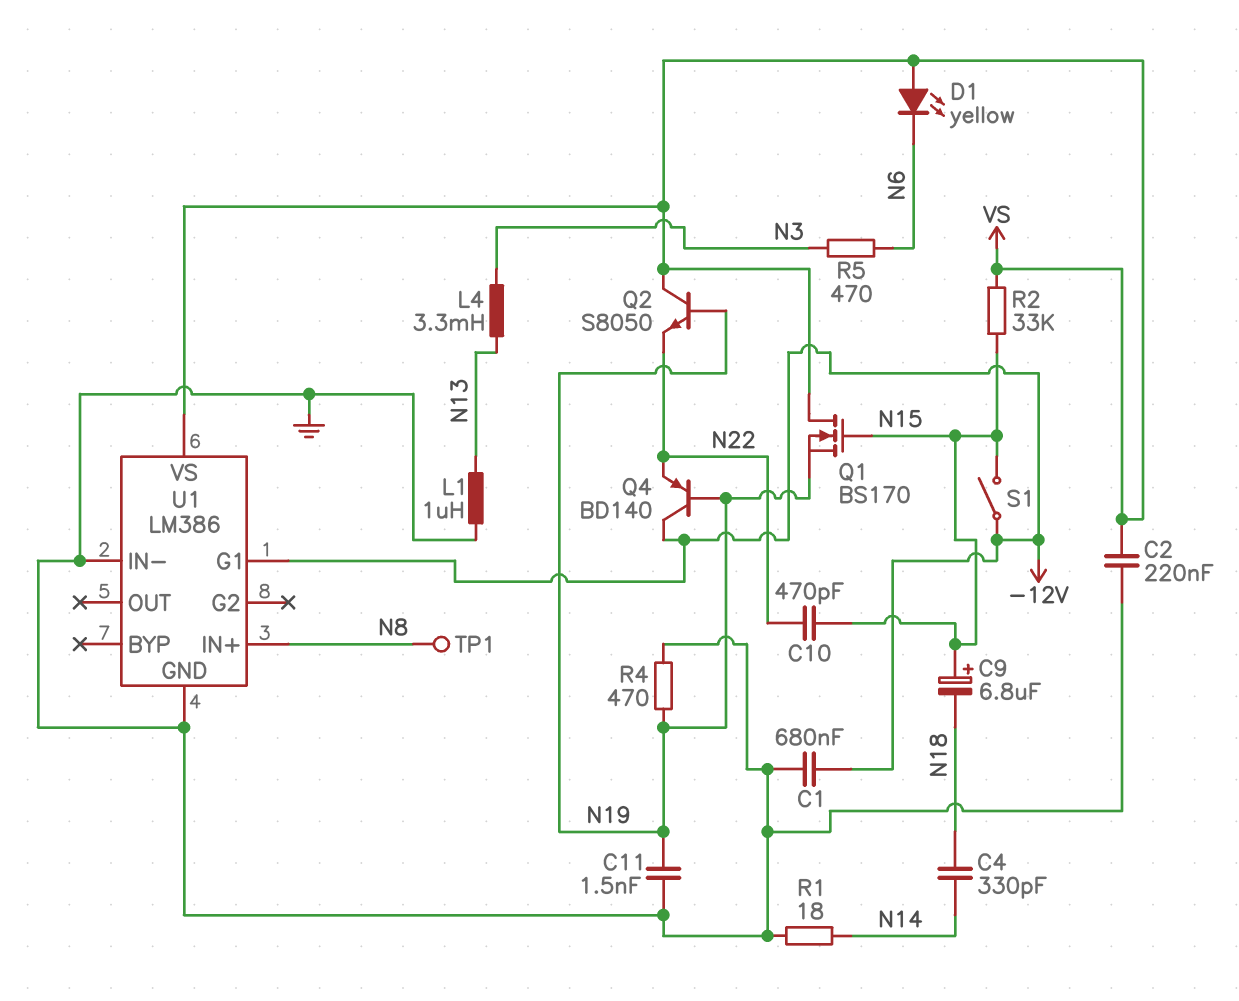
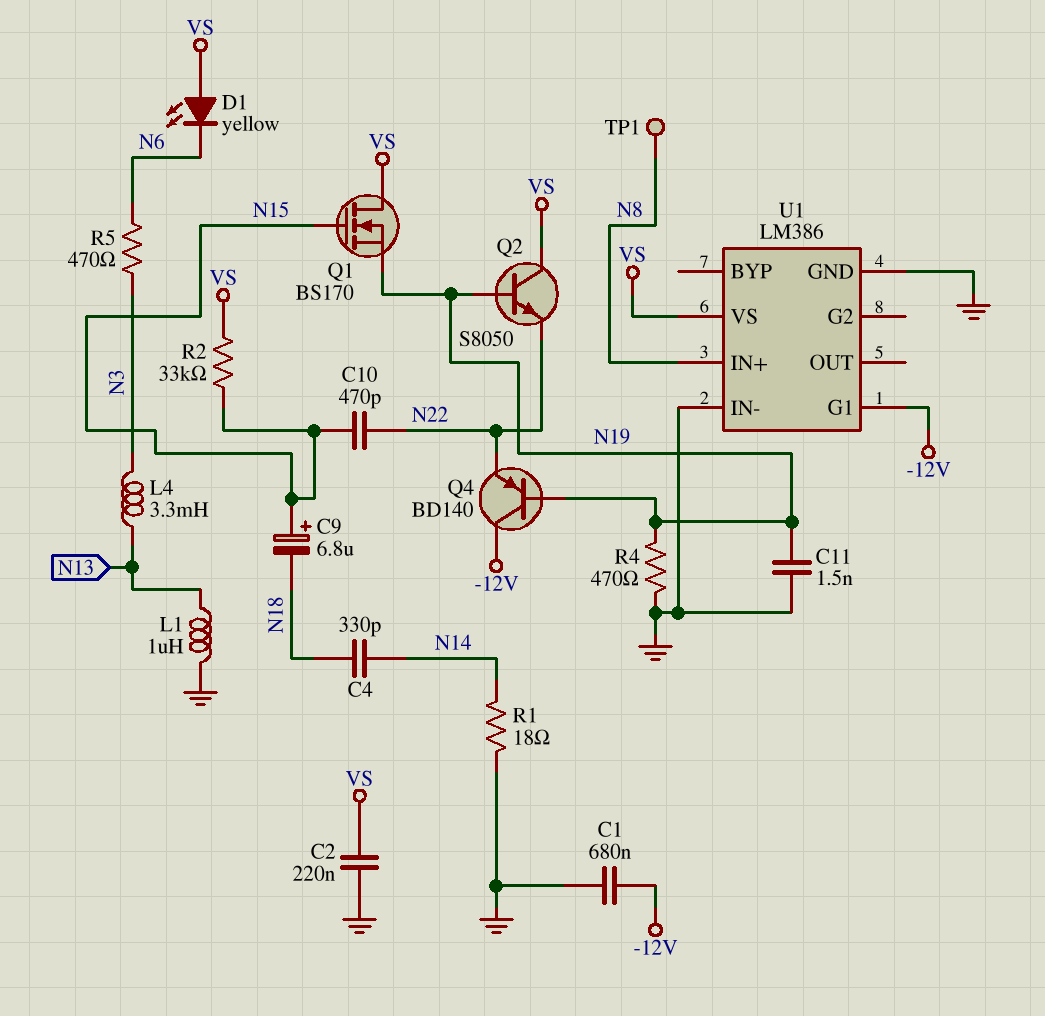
S1: switch (-12V, N15) -> none

